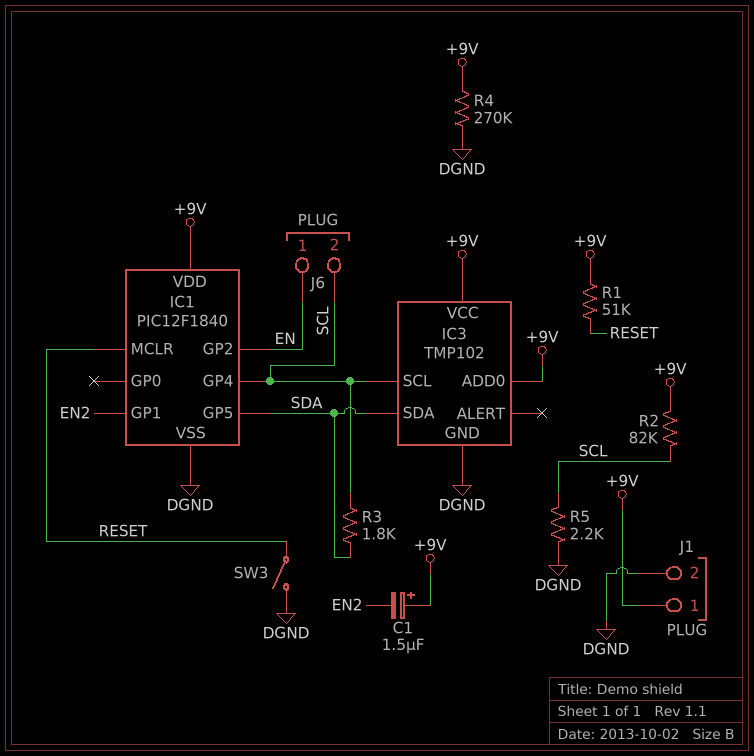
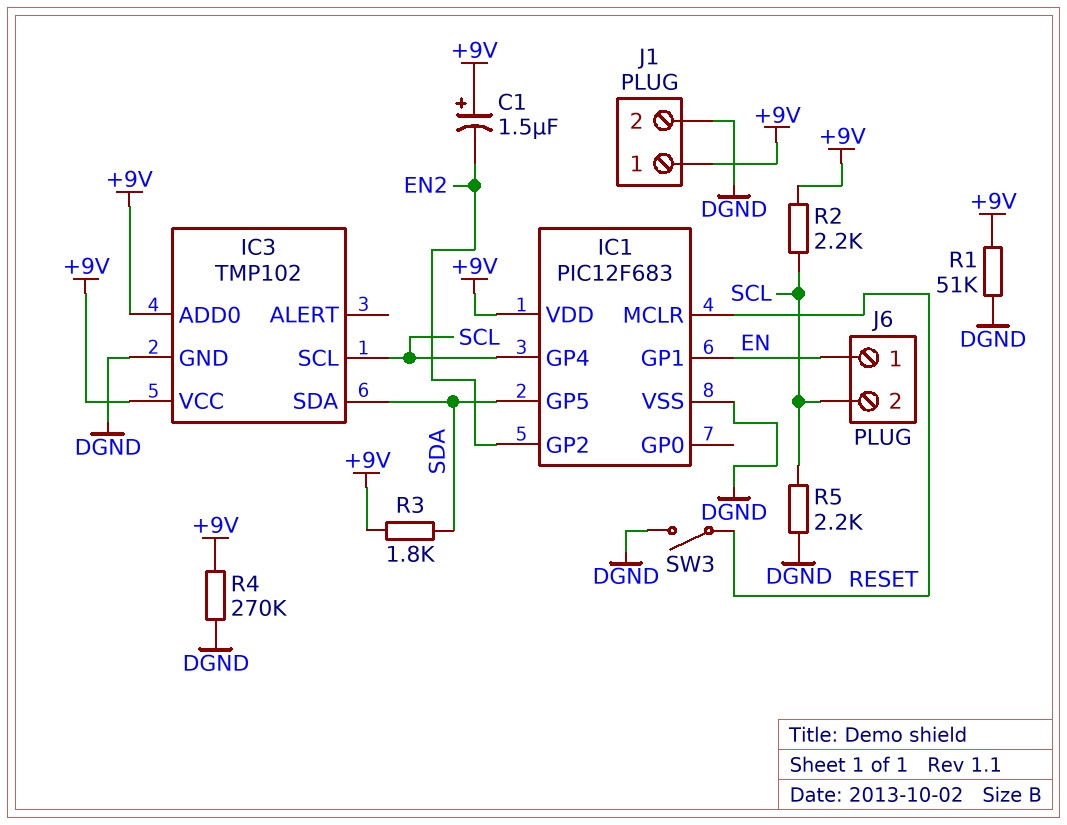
IC1: PIC12F1840 -> PIC12F683
IC1 pin GP1: EN2 -> EN
IC1 pin GP2: EN -> EN2
R1: 51k (+9V, RESET) -> 51k (+9V, DGND)
R2: 82k (+9V, SCL) -> 2.2k (+9V, SCL)
R3: 1.8k (SCL, SDA) -> 1.8k (+9V, SDA)

